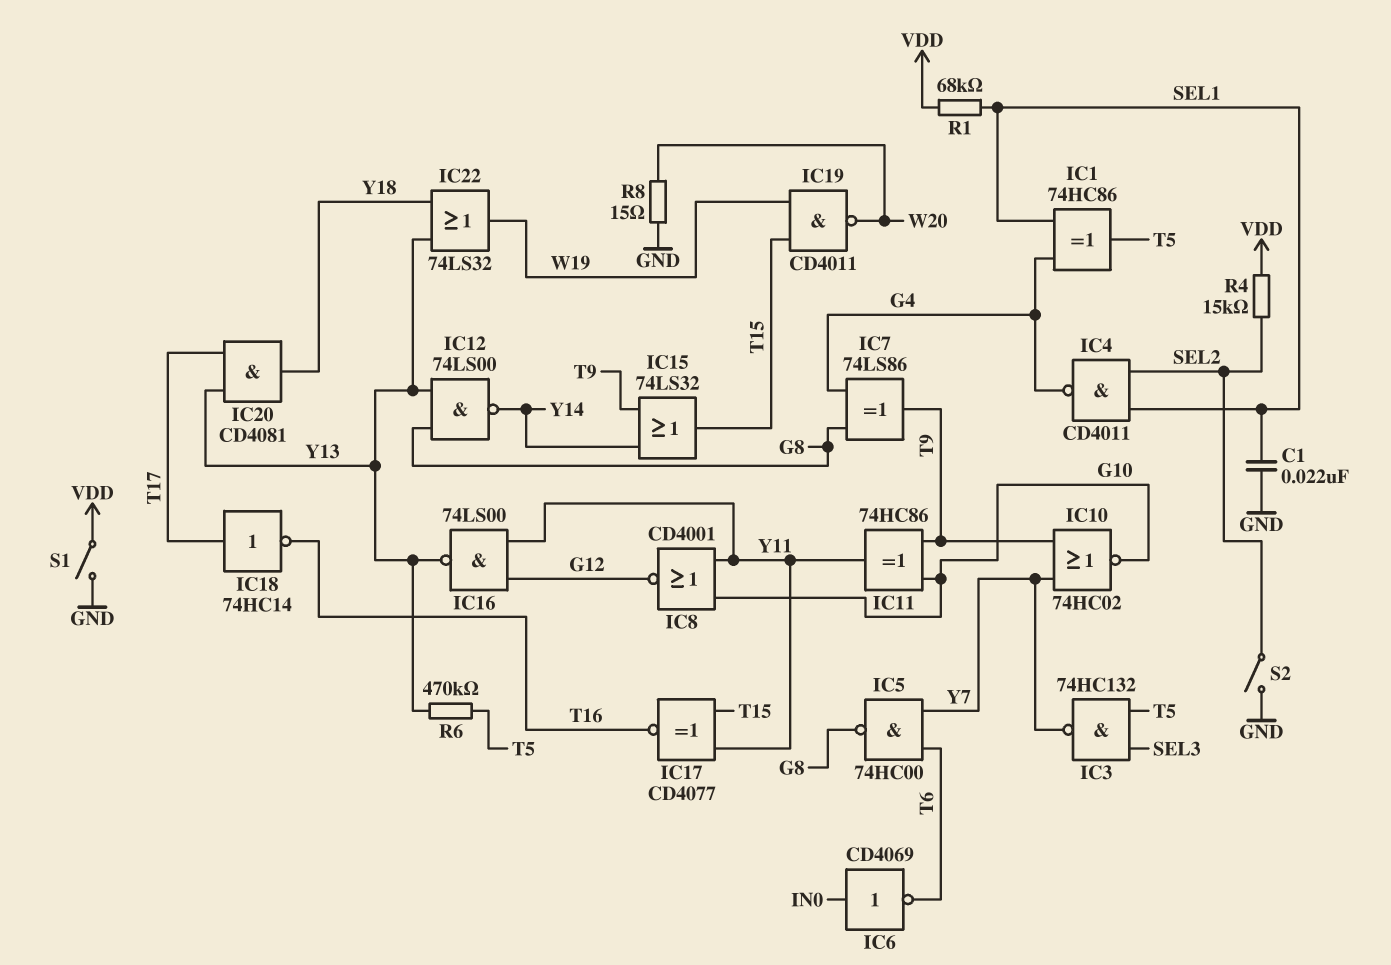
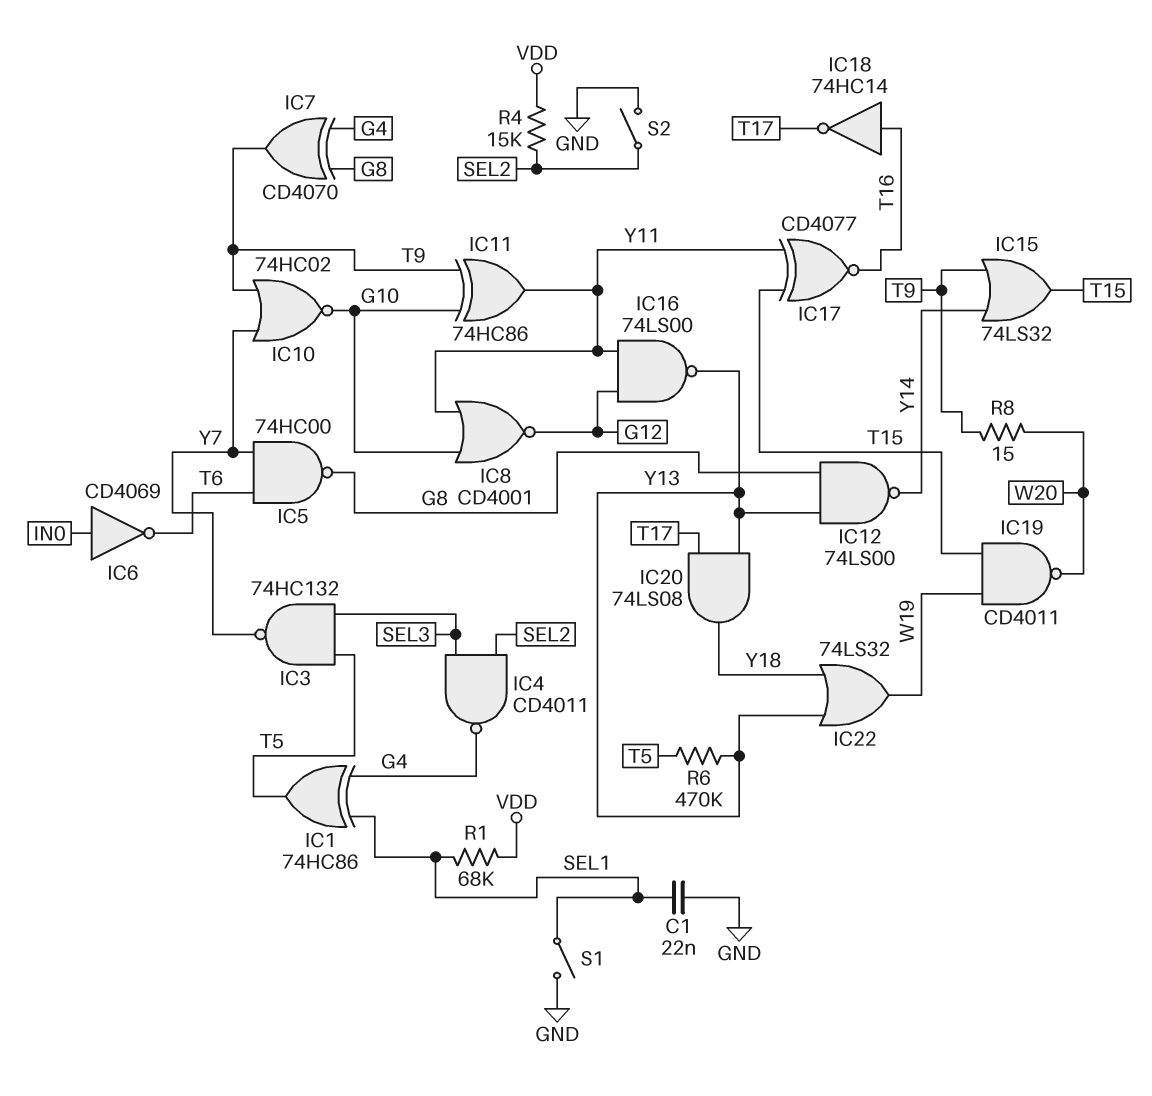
IC4: NAND CD4011 (in SEL1, in SEL2, out G4) -> NAND CD4011 (in SEL2, in SEL3, out G4)
IC7: XOR 74LS86 (in G4, in G8, out T9) -> XOR CD4070 (in G4, in G8, out T9)
IC18: NOT 74HC14 (in T17, out T16) -> NOT 74HC14 (in T16, out T17)
IC20: AND CD4081 (in T17, in Y13, out Y18) -> AND 74LS08 (in T17, in Y13, out Y18)
R8: 15 (GND, W20) -> 15 (T9, W20)
S1: switch (GND, VDD) -> switch (GND, SEL1)

